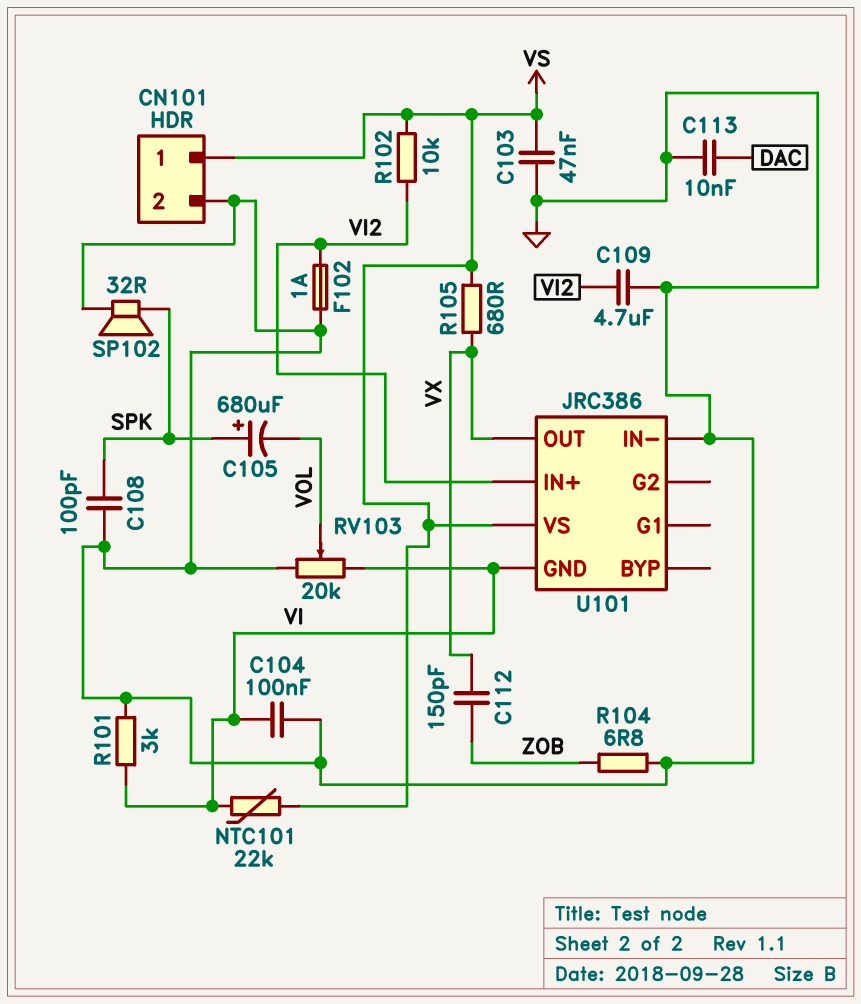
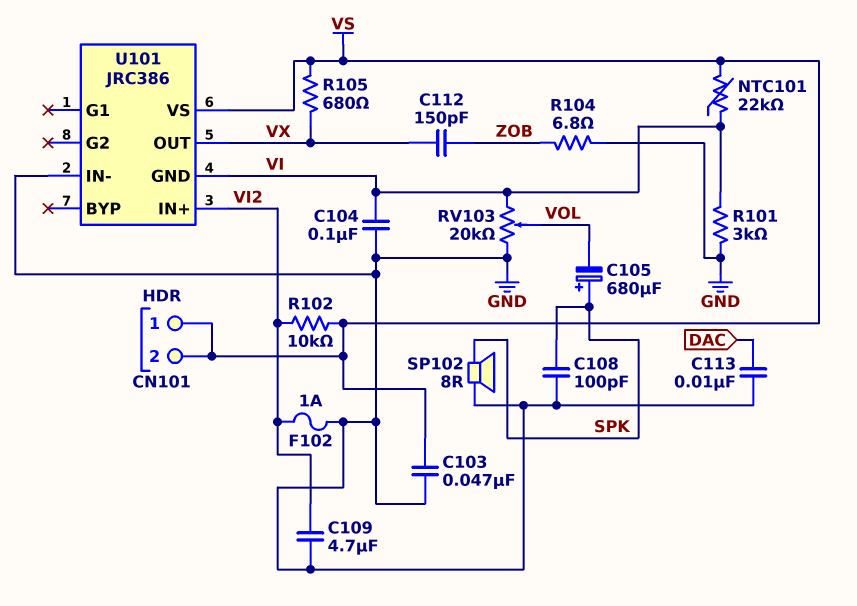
CN101 pin 2: GND -> VS
SP102: speaker 32R (GND, SPK) -> speaker 8R (GND, SPK)

